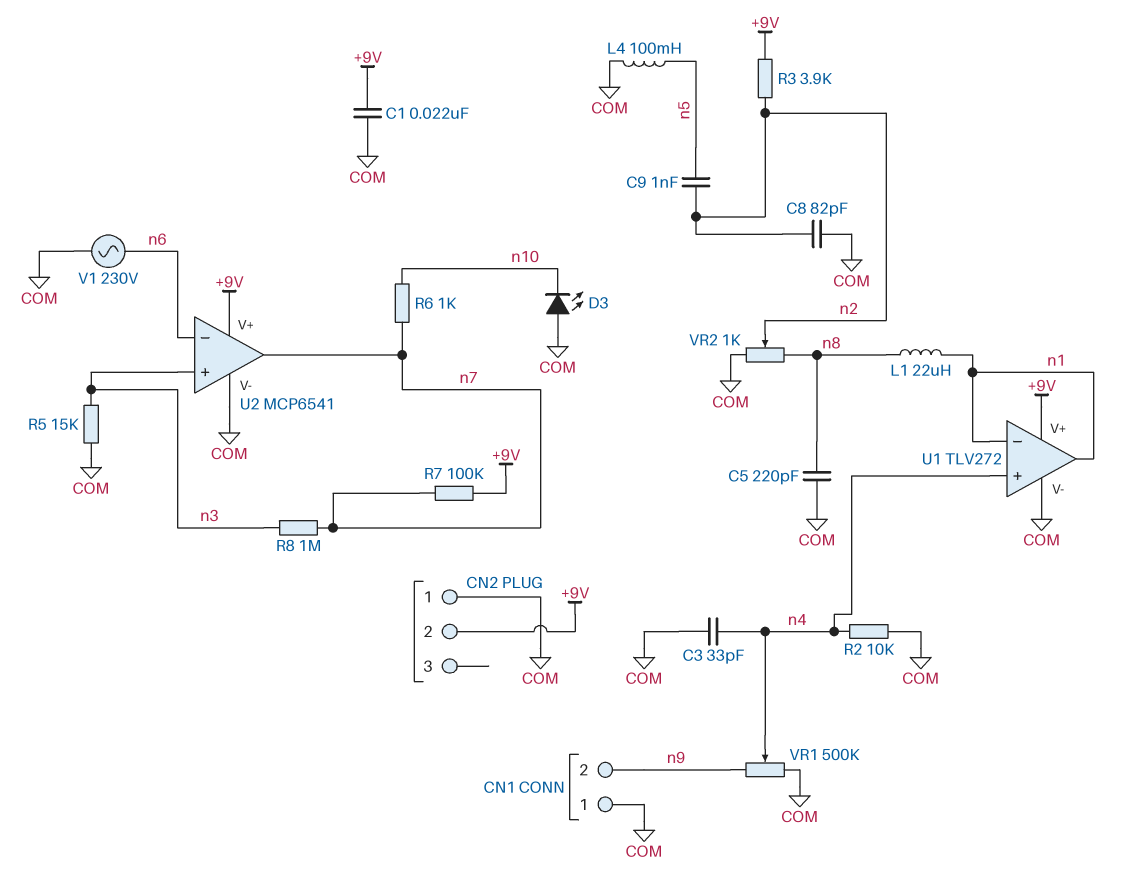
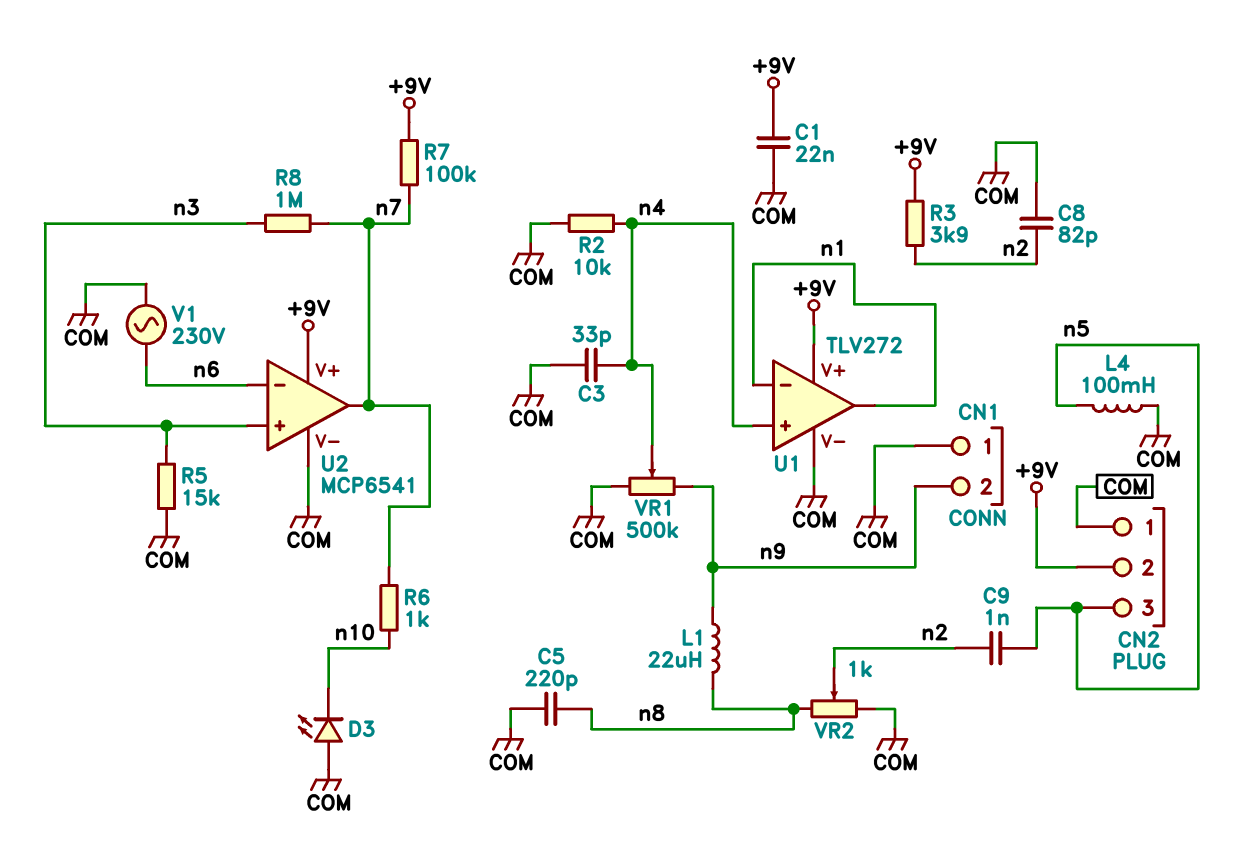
CN2 pin 3: none -> n5
L1: 22uH (n1, n8) -> 22uH (n8, n9)

